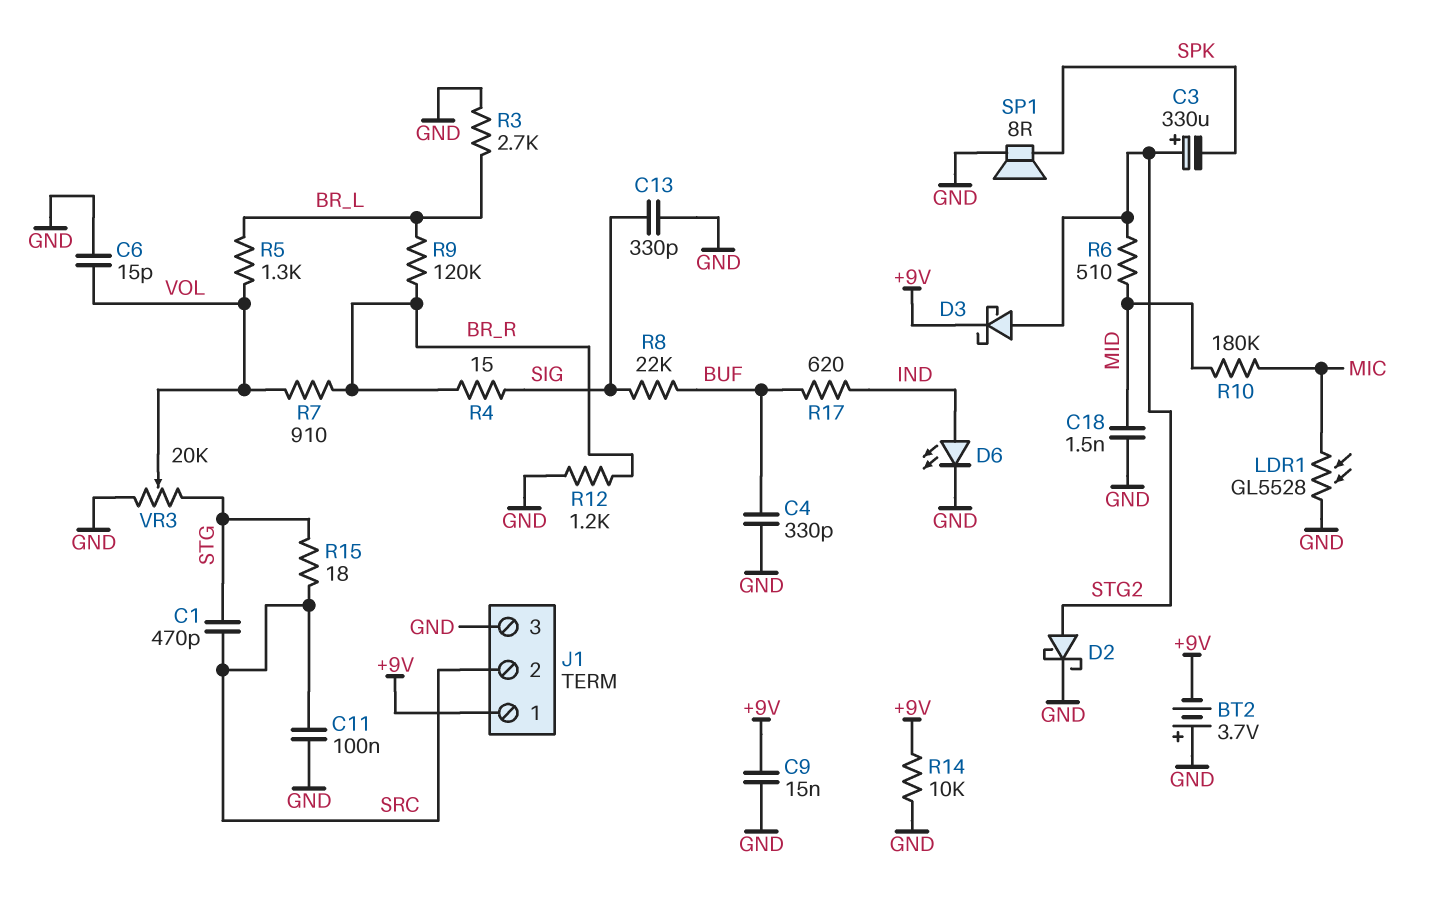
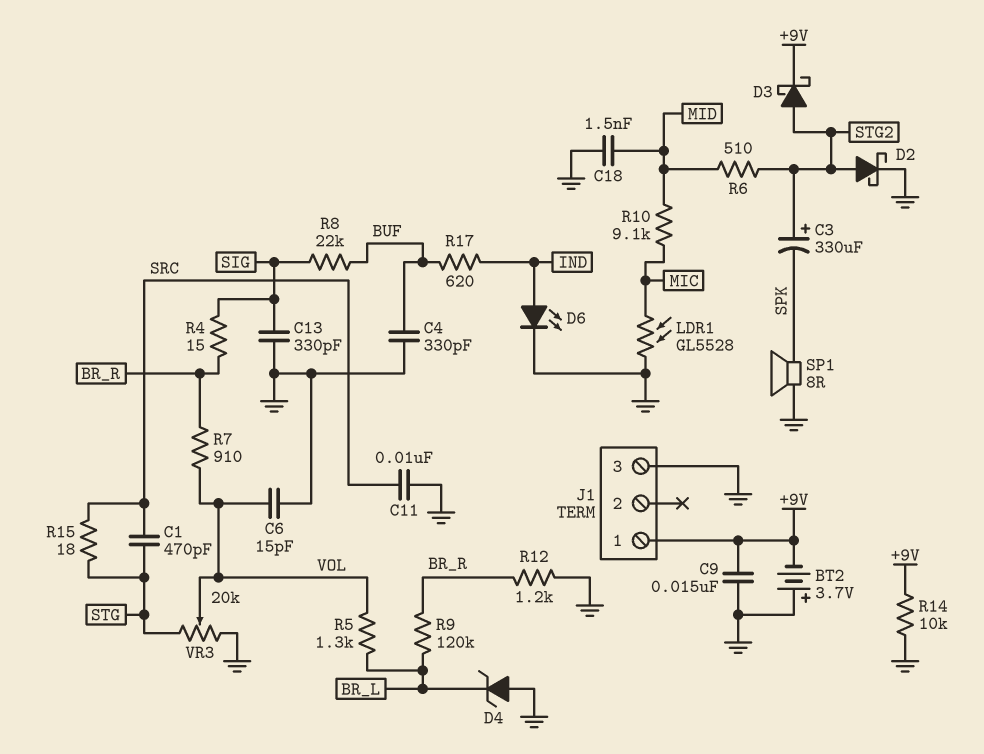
C11: 100nF (GND, SRC) -> 10nF (GND, SRC)
D4: none -> zener (A GND, K BR_L)
J1 pin 2: SRC -> none
R3: 2.7k (BR_L, GND) -> none
R10: 180k (MIC, MID) -> 9.1k (MIC, MID)

